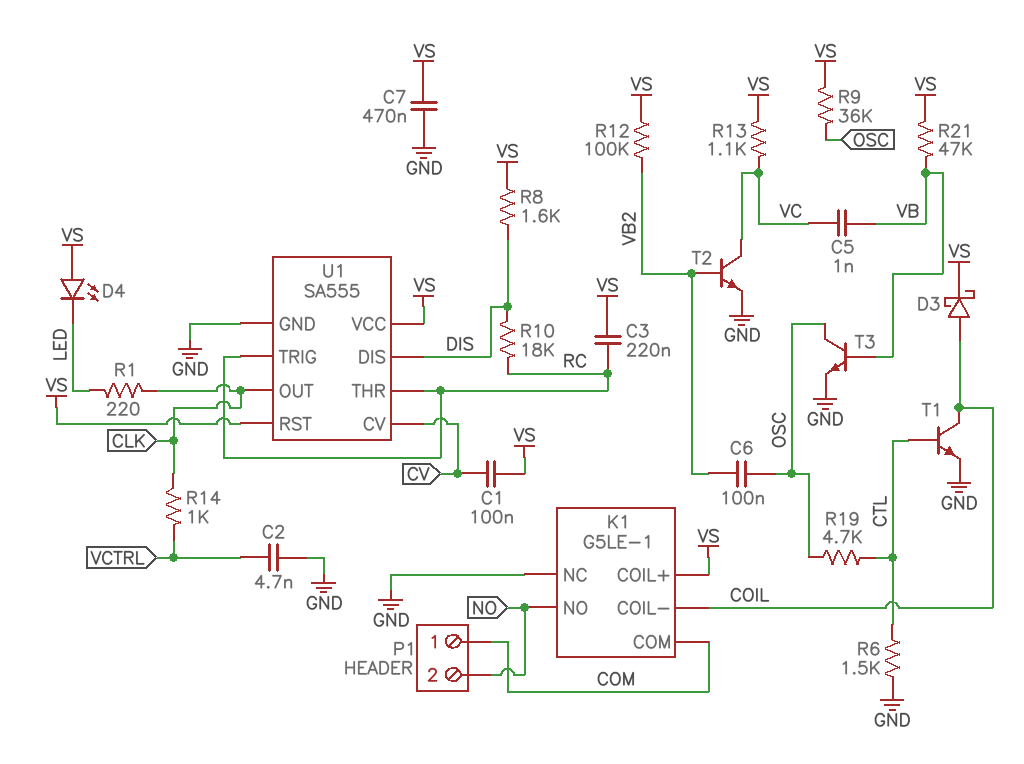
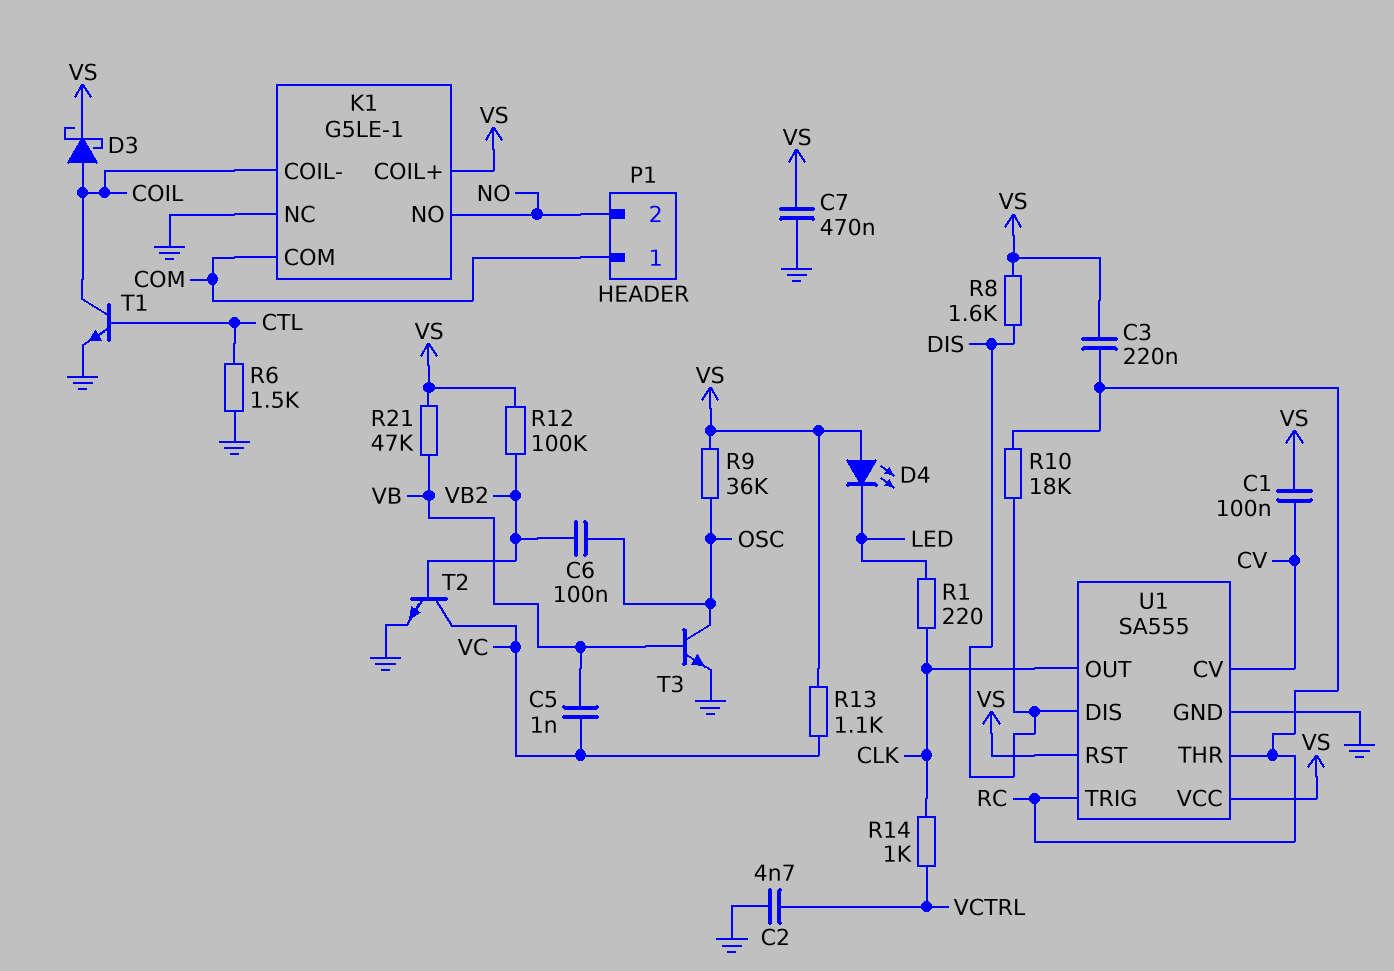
R19: 4.7k (CTL, OSC) -> none

